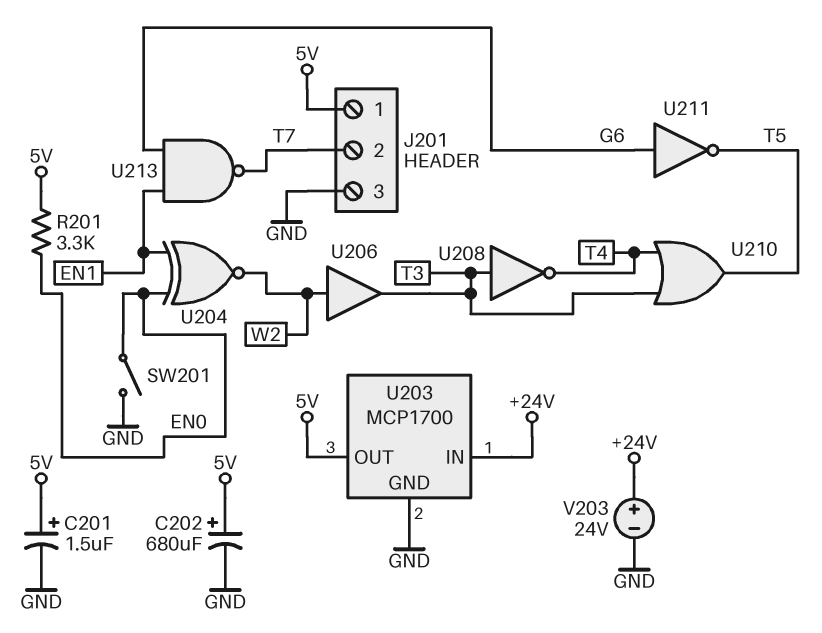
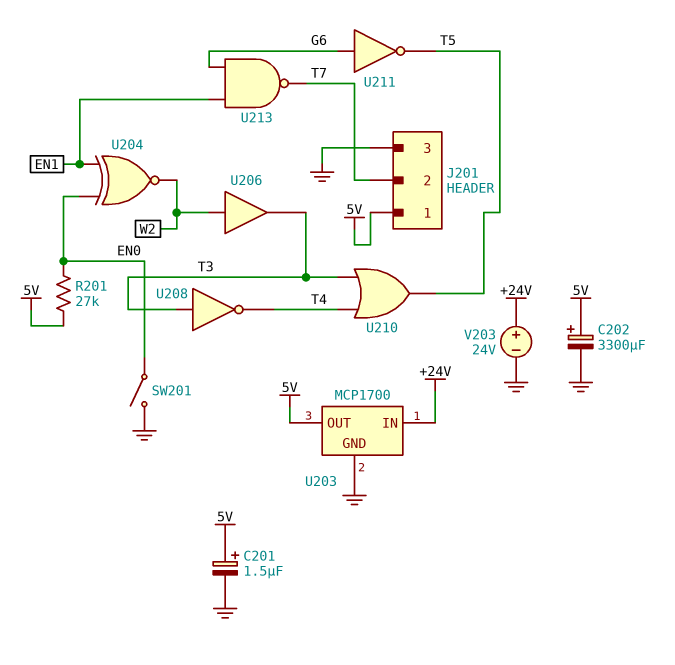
C202: 680uF (plus 5V, minus GND) -> 3300uF (plus 5V, minus GND)
R201: 3.3k (5V, EN0) -> 27k (5V, EN0)

